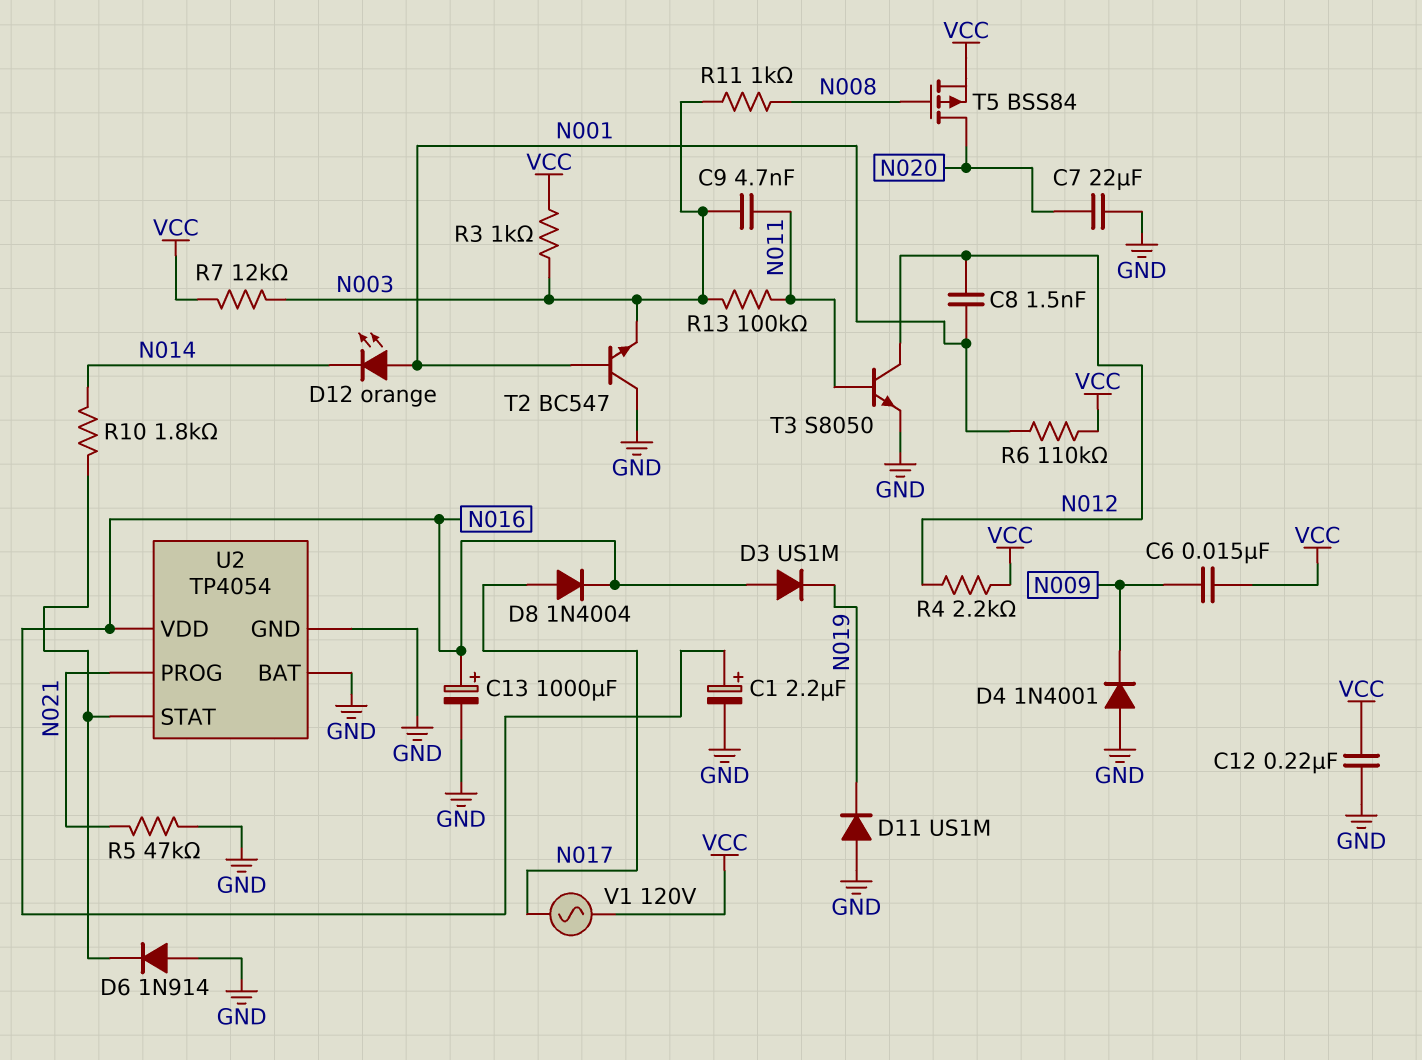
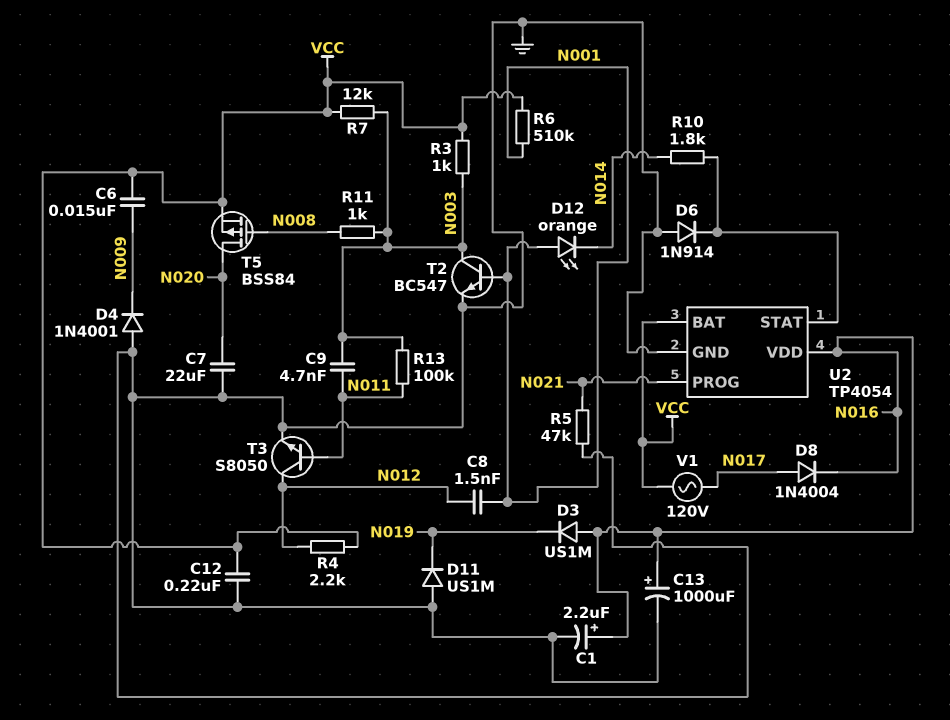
R6: 110k (N001, VCC) -> 510k (N001, VCC)
T2: NPN BC547 (B N001, C GND, E N003) -> NPN BC547 (B N001, C N003, E GND)
U2 pin BAT: GND -> VCC

